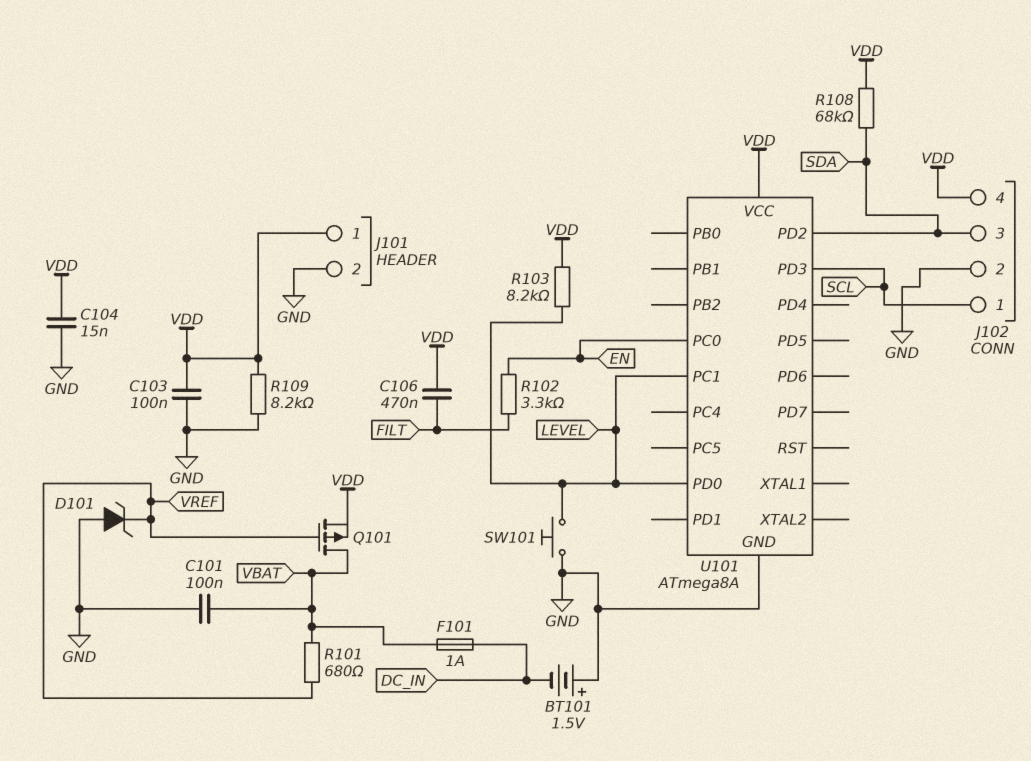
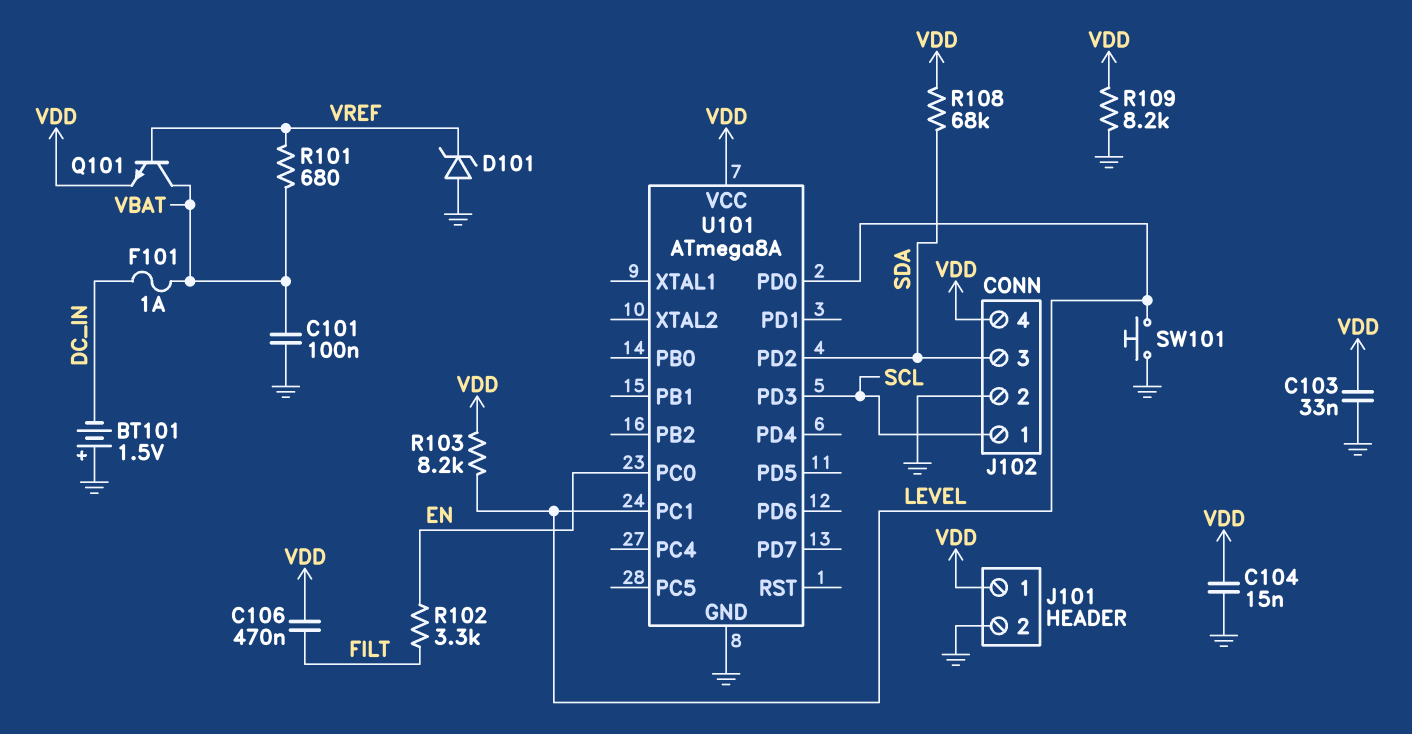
C103: 100nF (GND, VDD) -> 33nF (GND, VDD)
Q101: PMOS (G VREF, D VBAT, S VDD) -> NPN (B VREF, C VBAT, E VDD)

